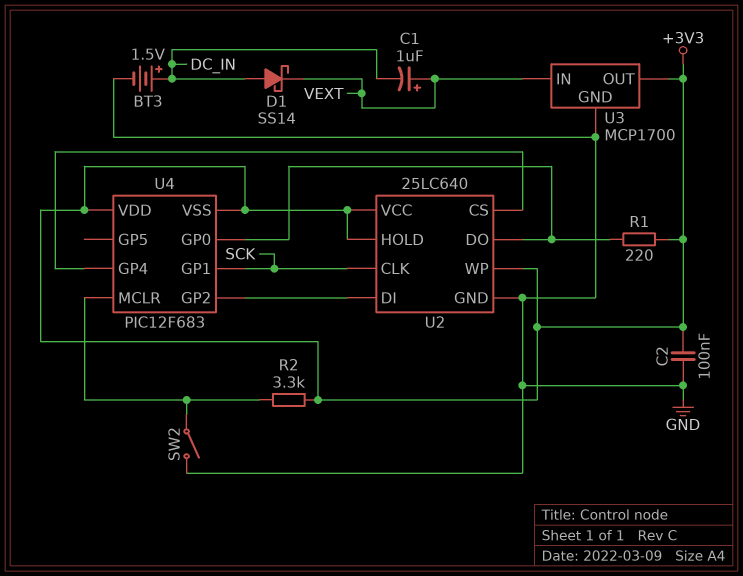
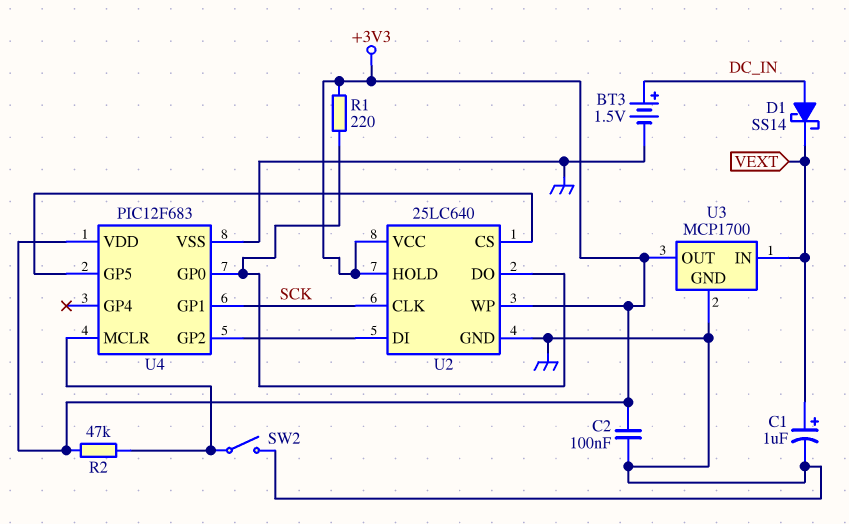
C1: 1uF (plus VEXT, minus DC_IN) -> 1uF (plus VEXT, minus GND)
R2: 3.3k (+3V3, U4/MCLR) -> 47k (+3V3, U4/MCLR)
U4 pin GP4: U2/CS -> none
U4 pin GP5: none -> U2/CS
U4 pin VSS: +3V3 -> GND

